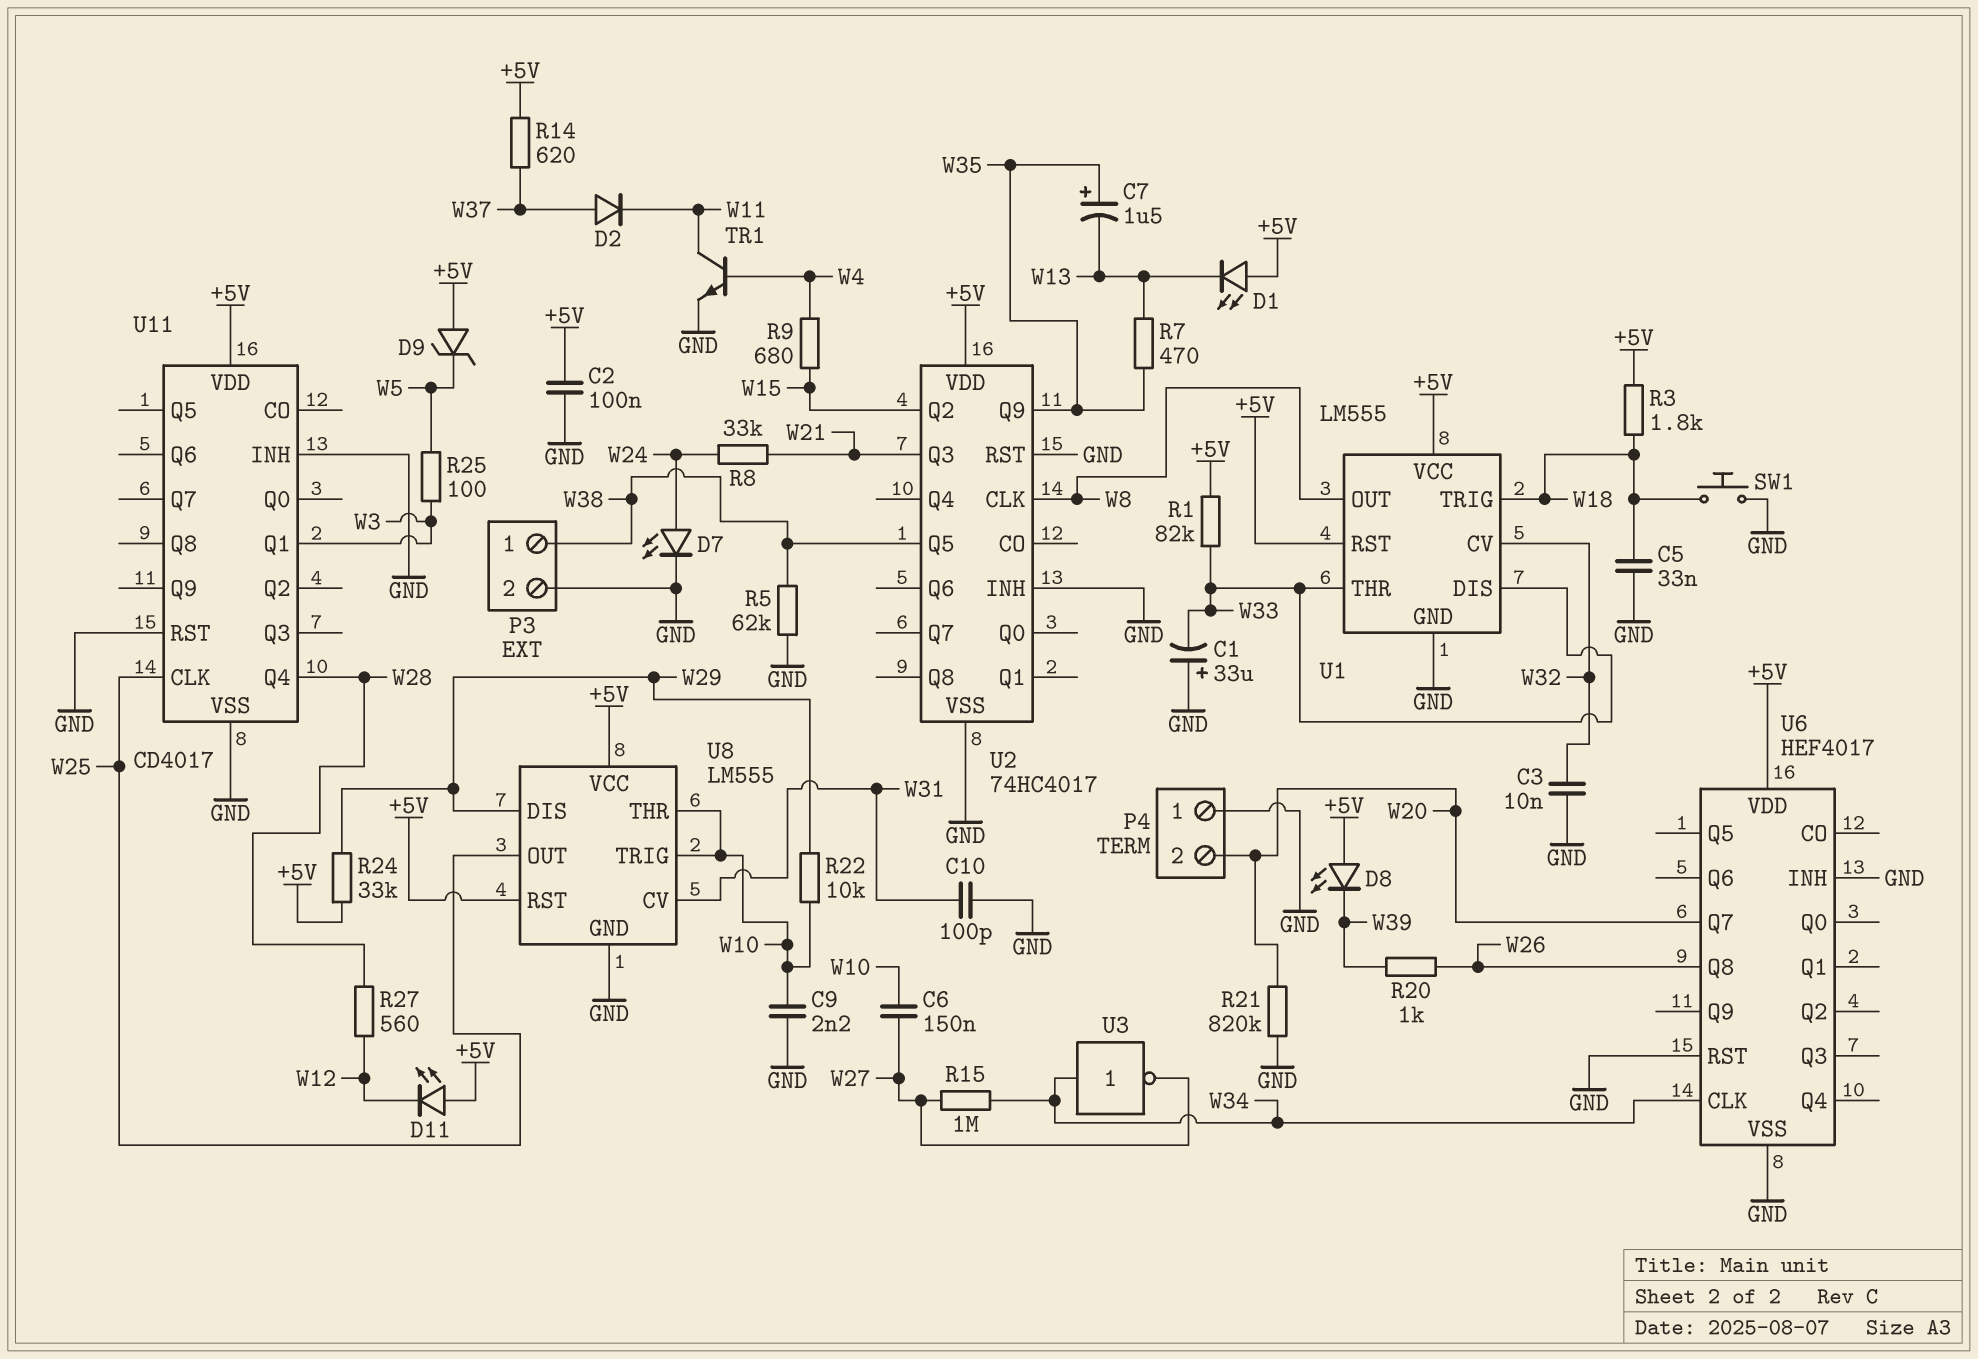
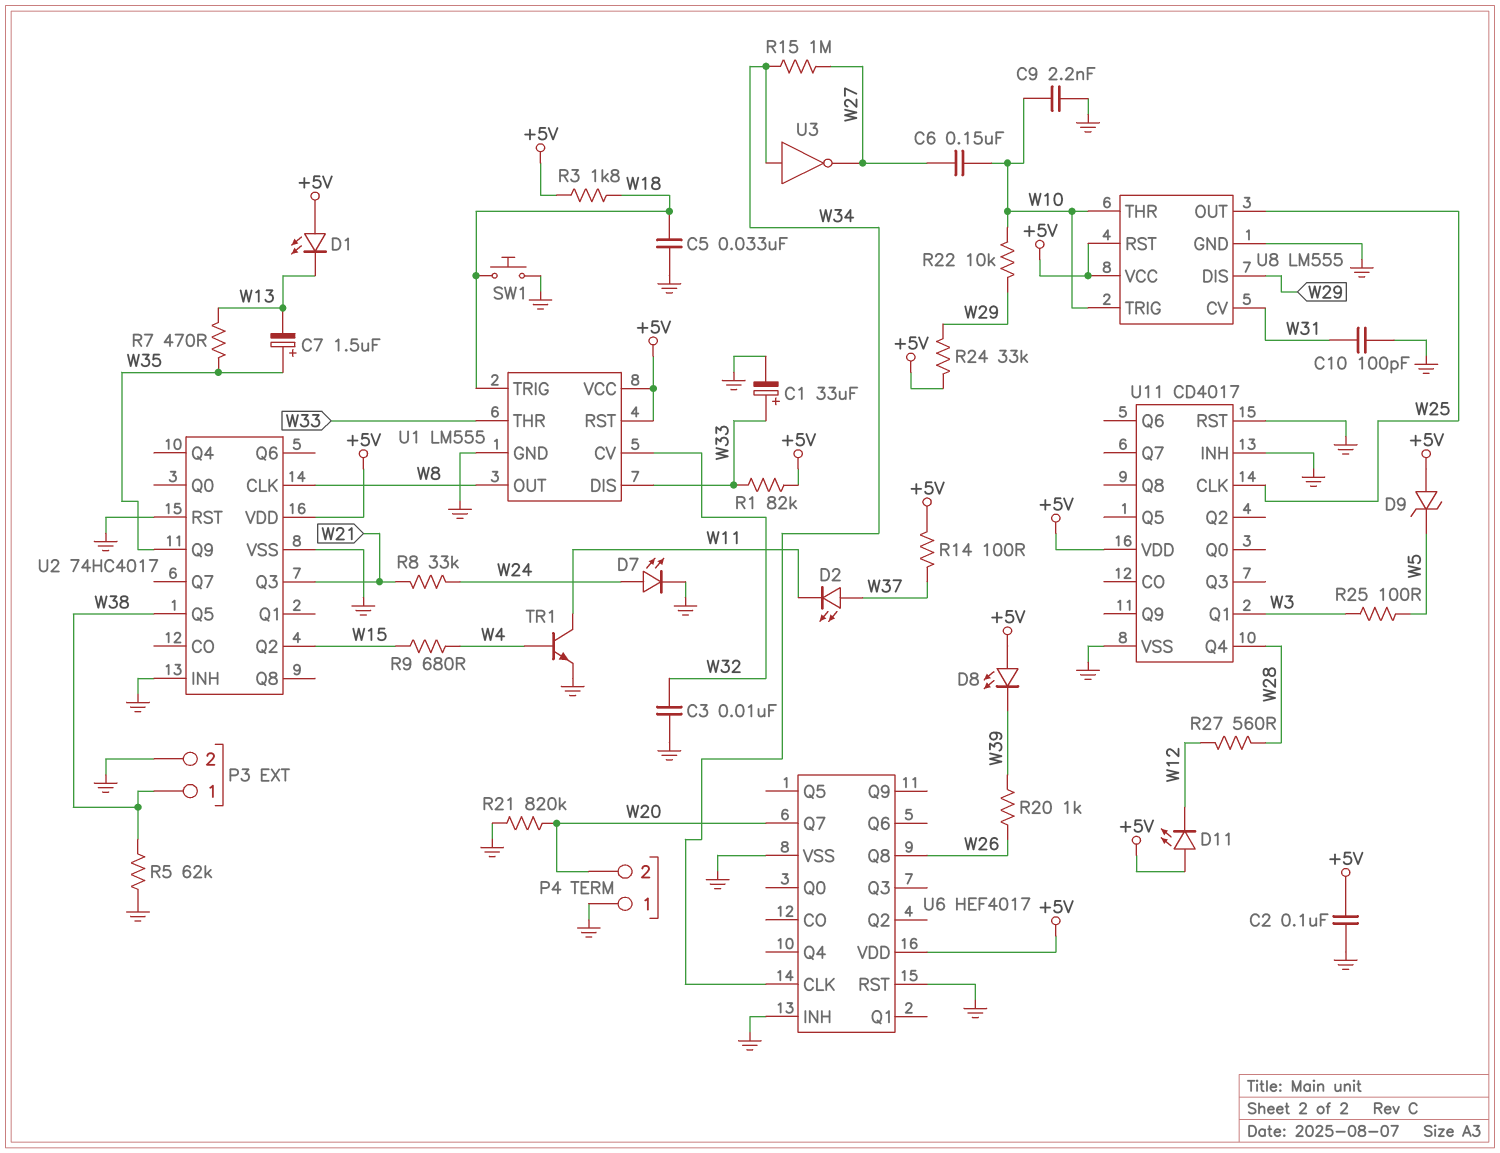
C1: 33uF (plus GND, minus W33) -> 33uF (plus W33, minus GND)
D2: diode (A W37, K W11) -> LED (A W37, K W11)
R14: 620 (+5V, W37) -> 100 (+5V, W37)

